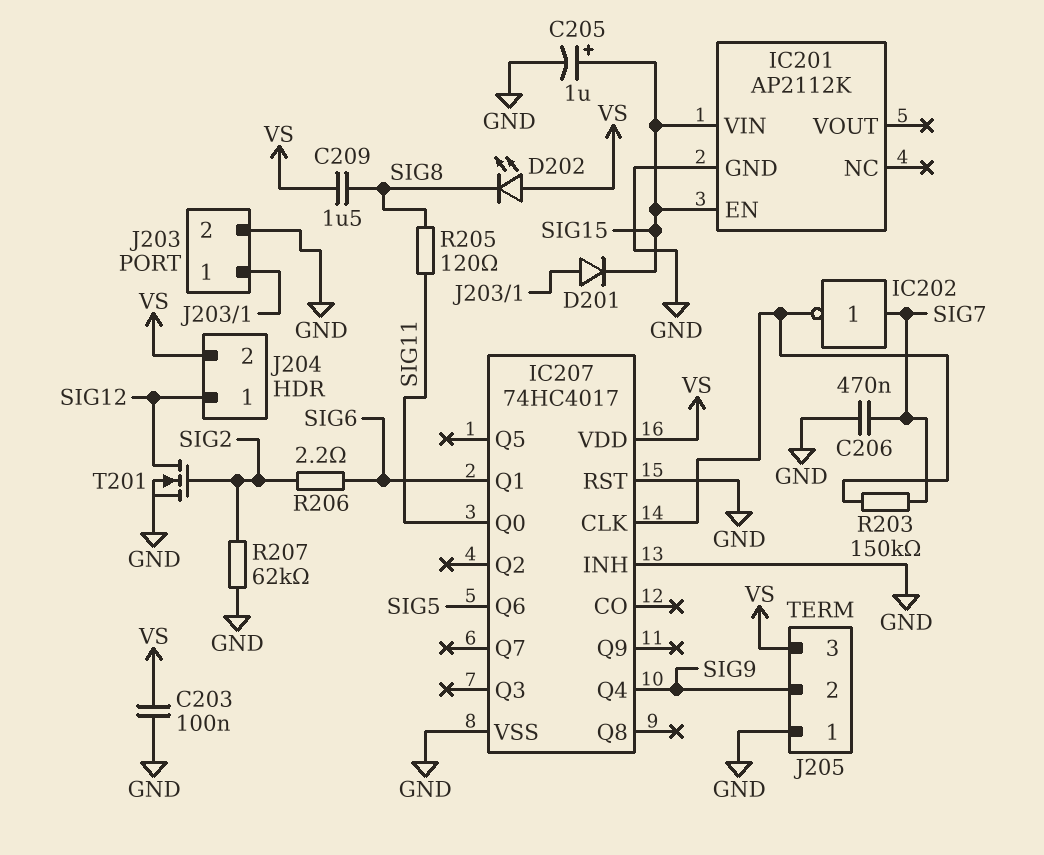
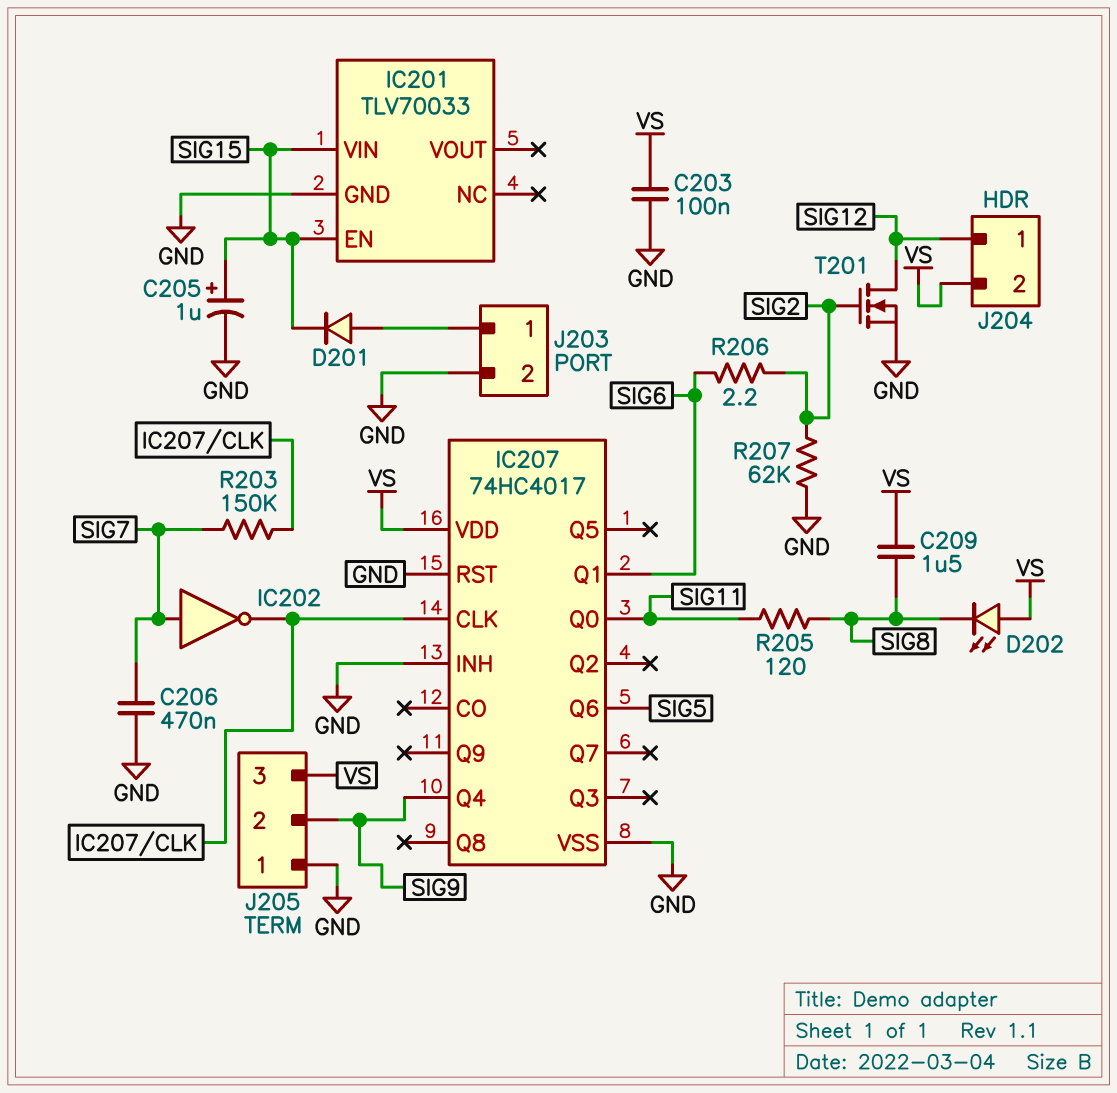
IC201: AP2112K -> TLV70033

